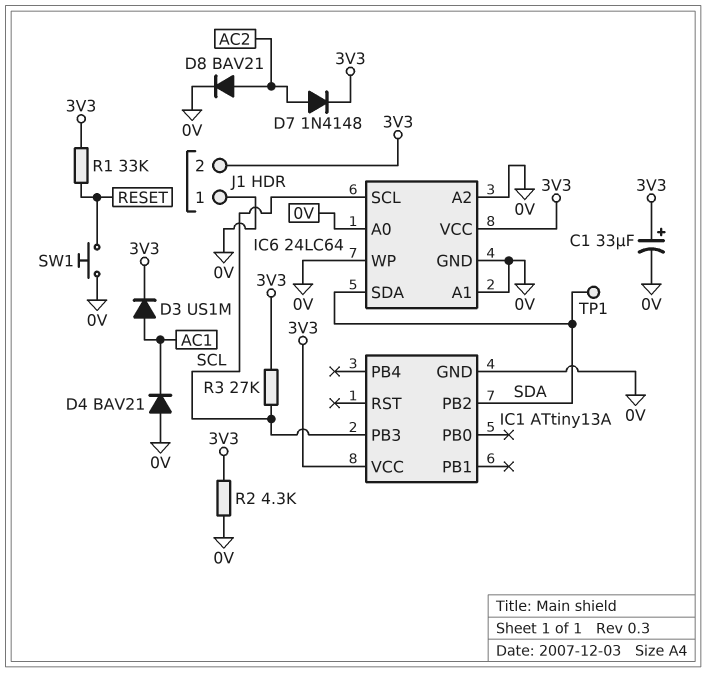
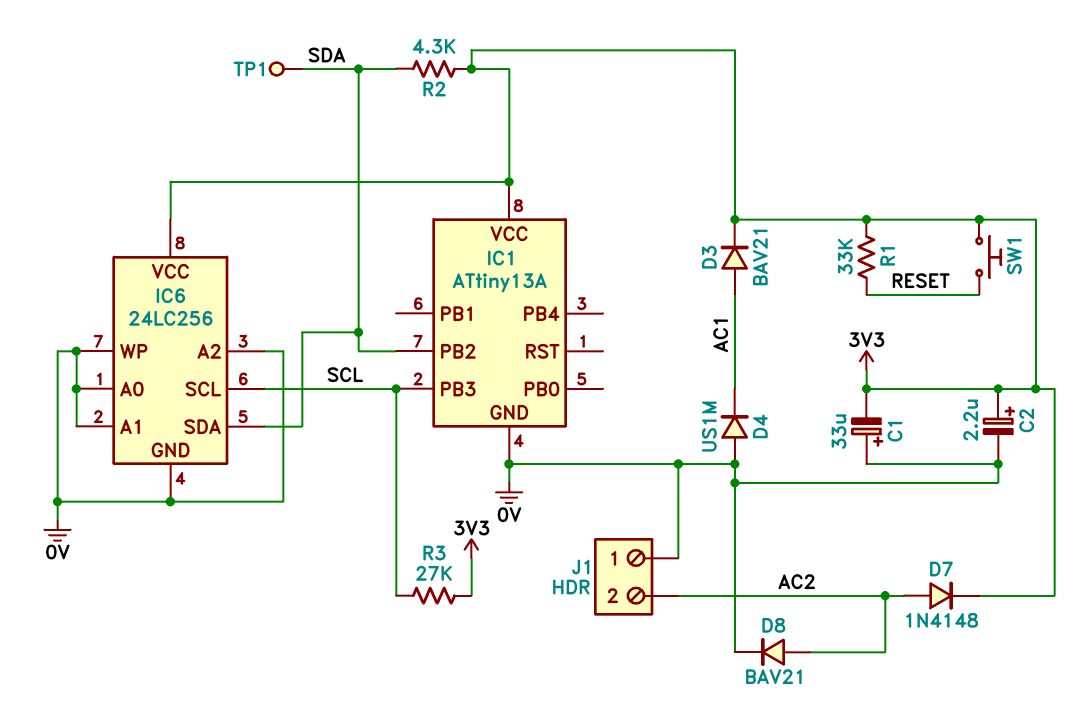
C1: 33uF (plus 3V3, minus 0V) -> 33uF (plus 0V, minus 3V3)
C2: none -> 2.2uF (plus 3V3, minus 0V)
D3: diode US1M (A AC1, K 3V3) -> diode BAV21 (A AC1, K 3V3)
D4: diode BAV21 (A 0V, K AC1) -> diode US1M (A 0V, K AC1)
IC6: 24LC64 -> 24LC256
J1 pin 2: 3V3 -> AC2
R2: 4.3k (0V, 3V3) -> 4.3k (3V3, SDA)
SW1: button (0V, RESET) -> button (3V3, RESET)

